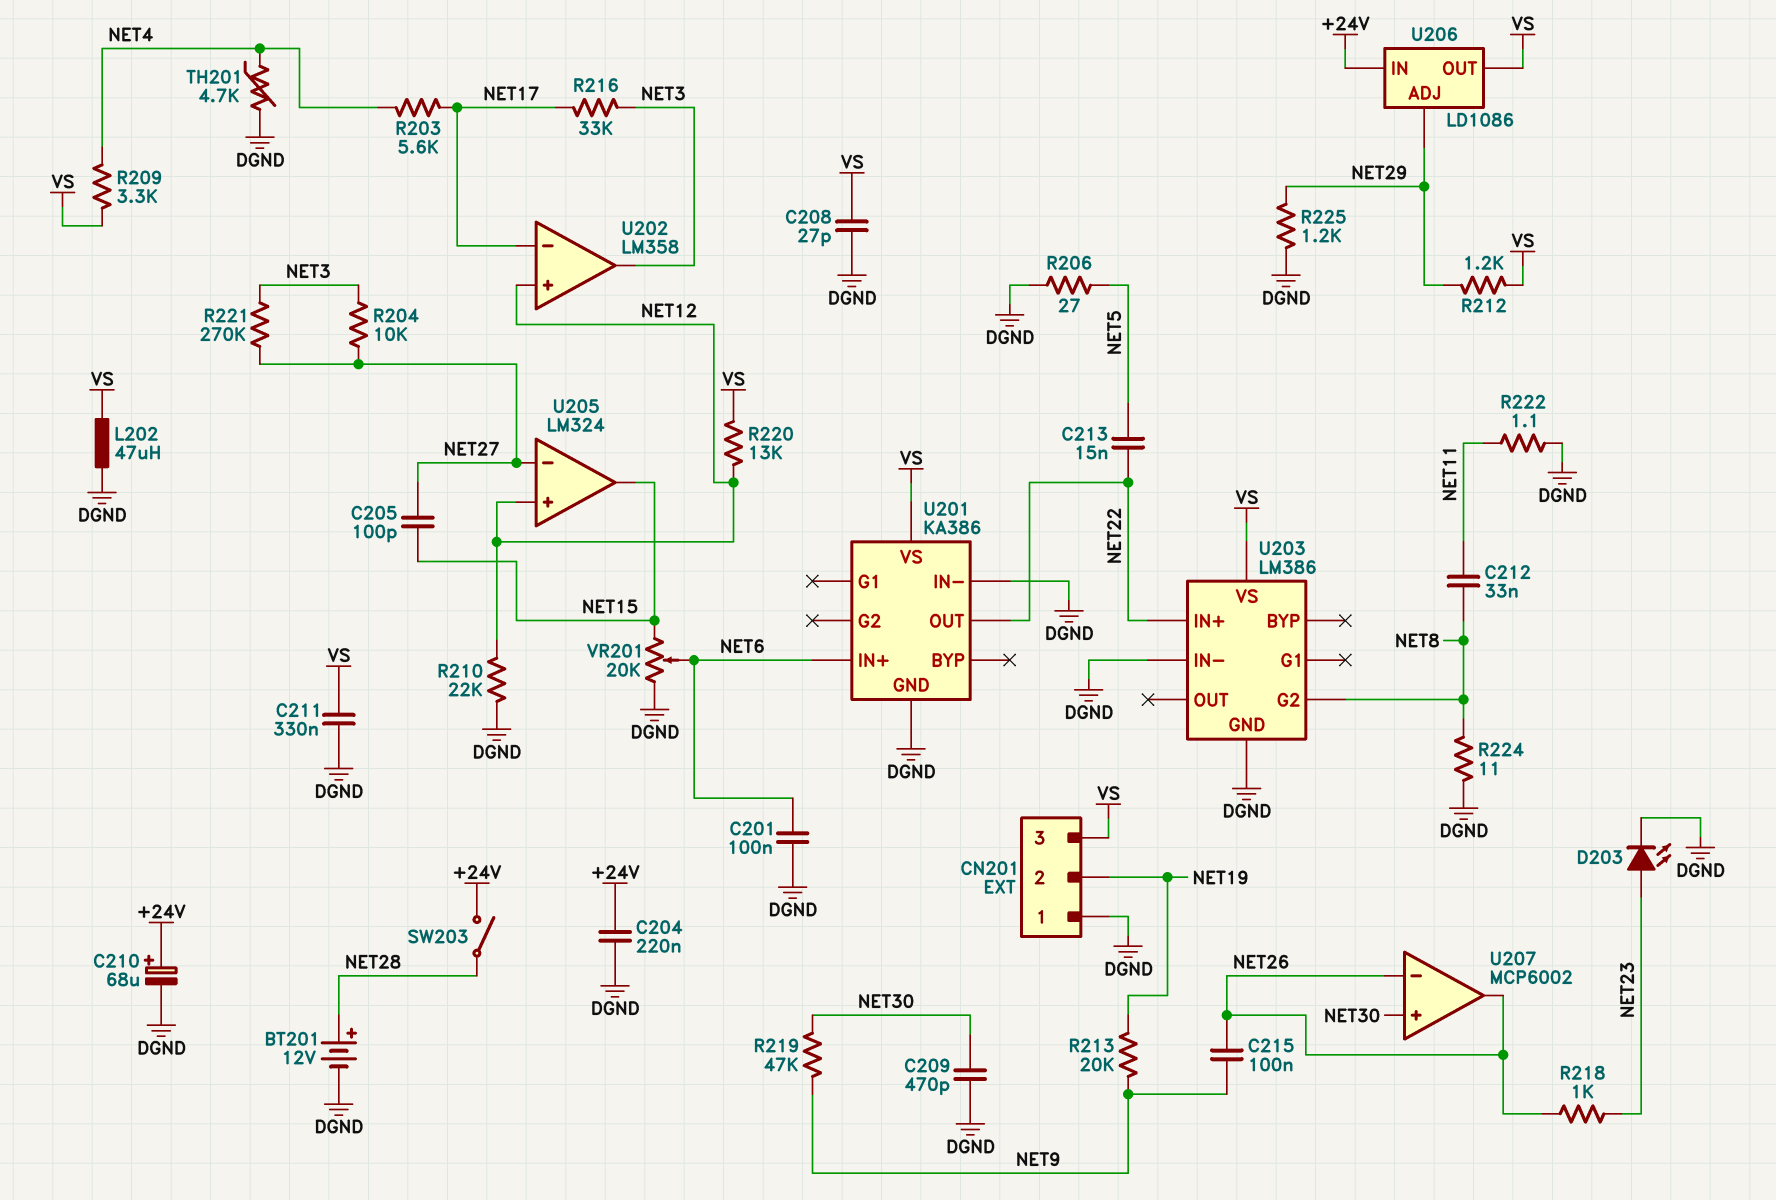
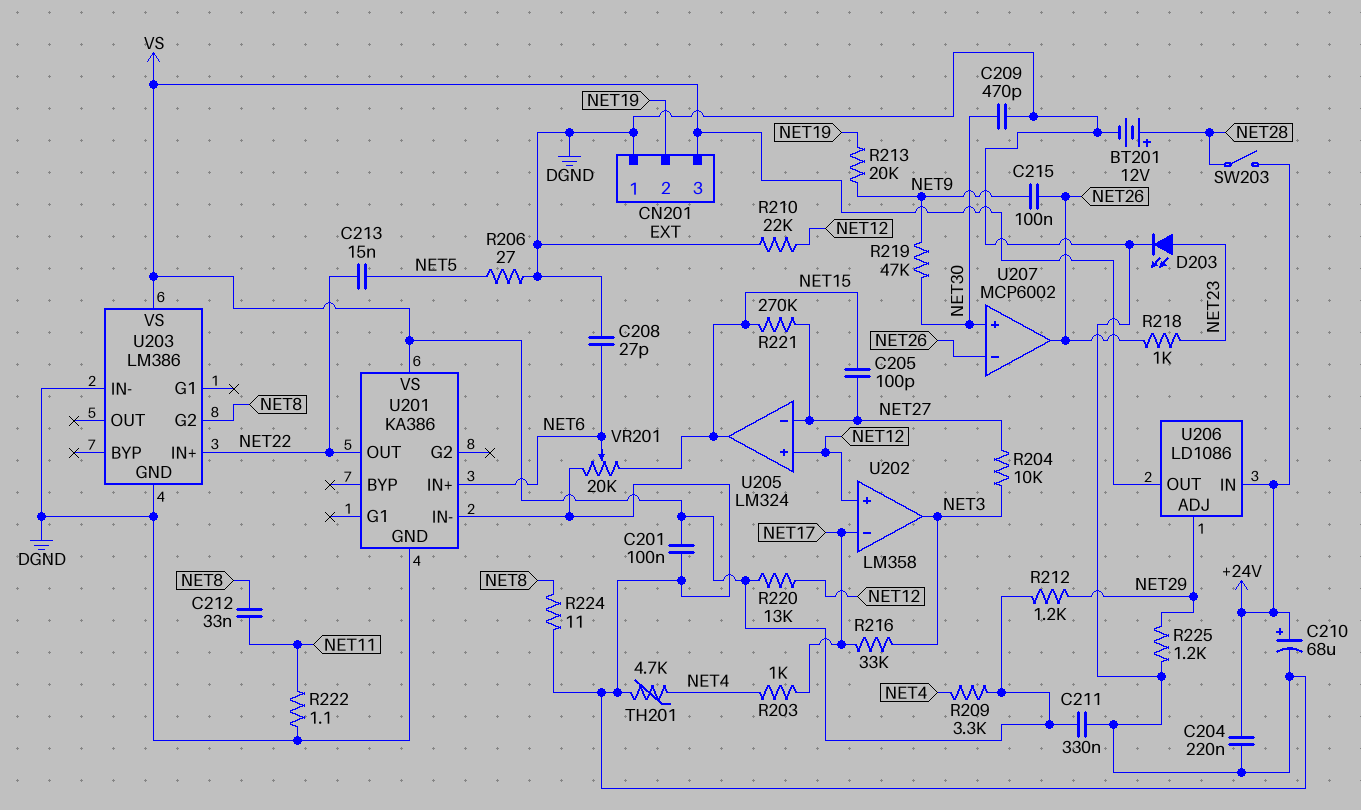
C201: 100nF (DGND, NET6) -> 100nF (DGND, VS)
C208: 27pF (DGND, VS) -> 27pF (DGND, NET6)
L202: 47uH (DGND, VS) -> none
R203: 5.6k (NET4, NET17) -> 1k (NET4, NET17)
R221: 270k (NET3, NET27) -> 270k (NET15, NET27)

